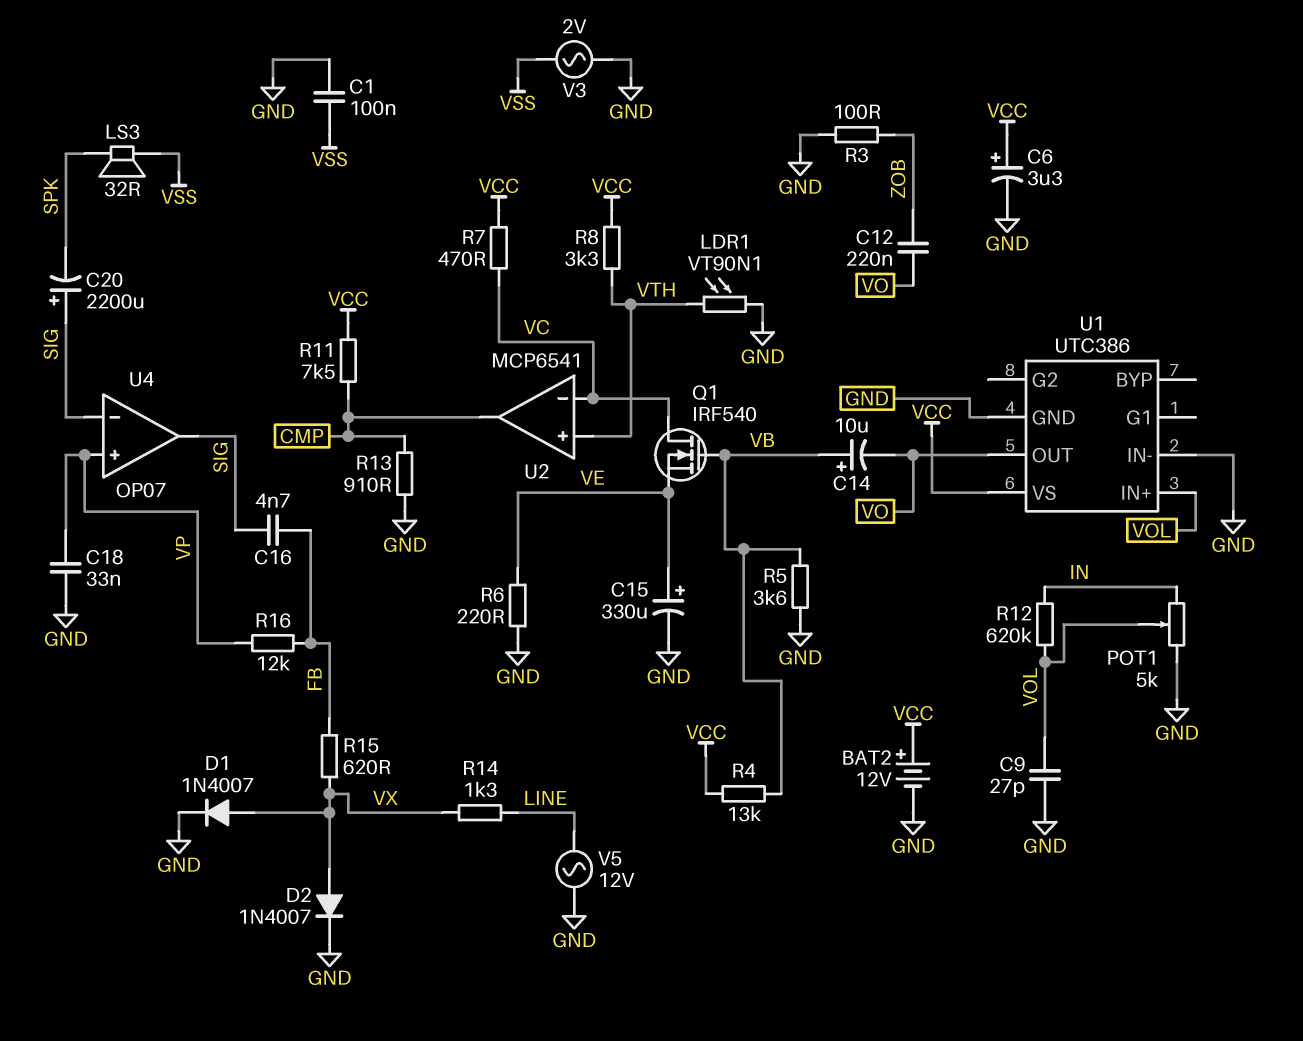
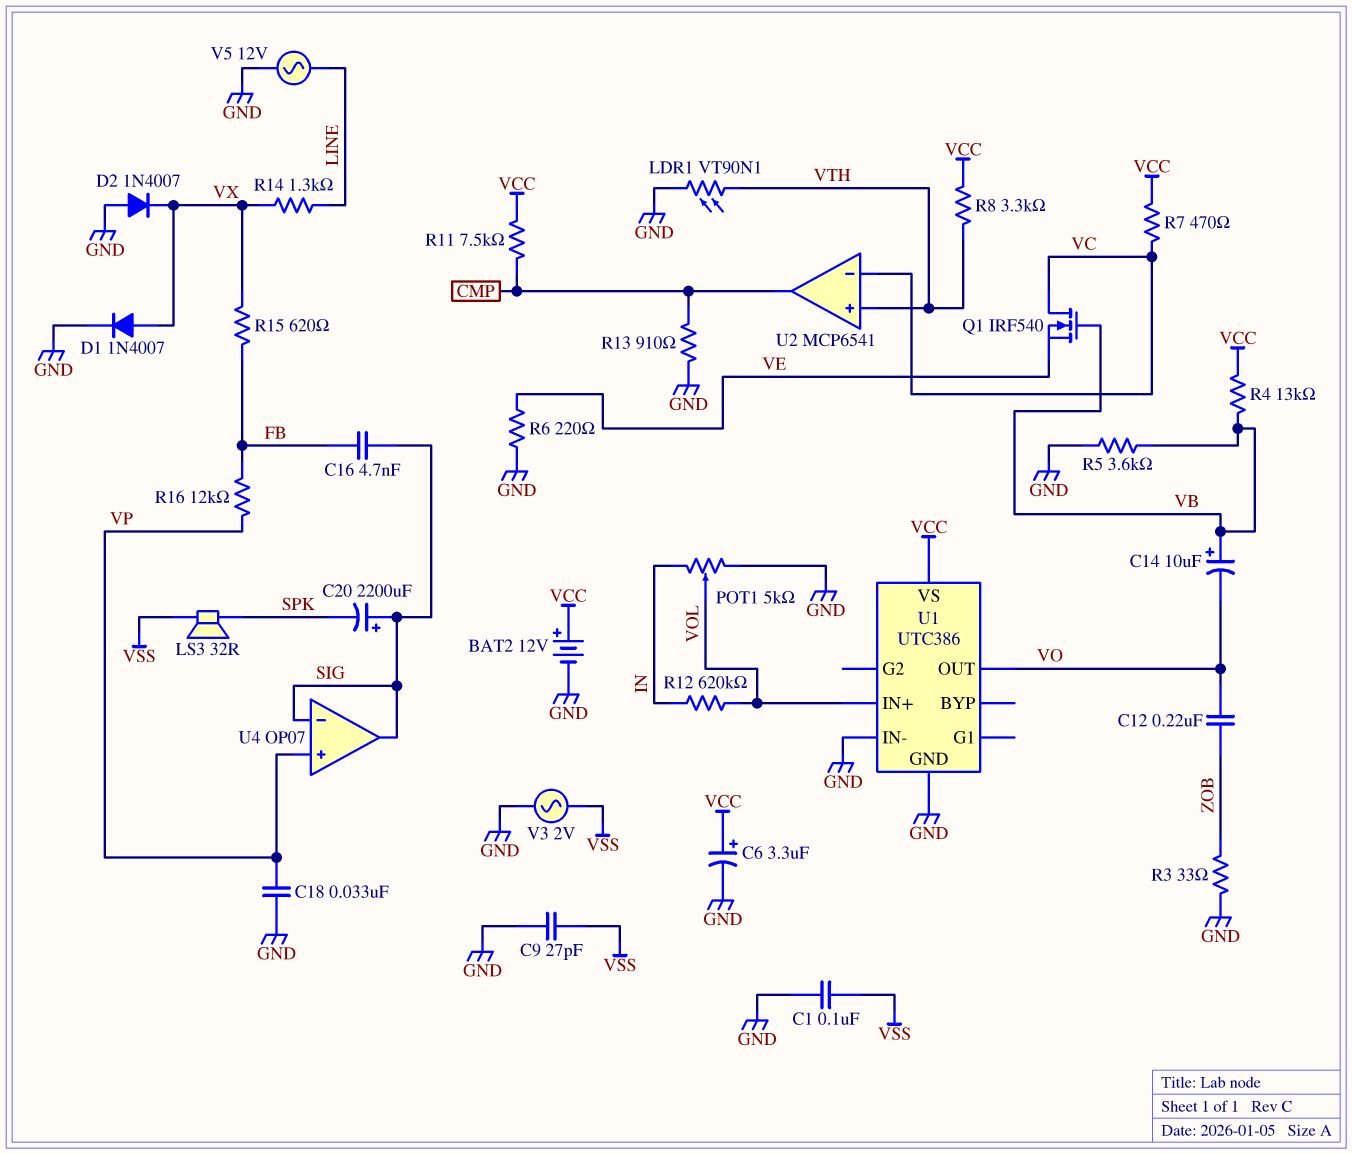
C9: 27pF (GND, VOL) -> 27pF (GND, VSS)
C15: 330uF (plus VE, minus GND) -> none
D2: diode 1N4007 (A VX, K GND) -> diode 1N4007 (A GND, K VX)
R3: 100 (GND, ZOB) -> 33 (GND, ZOB)

